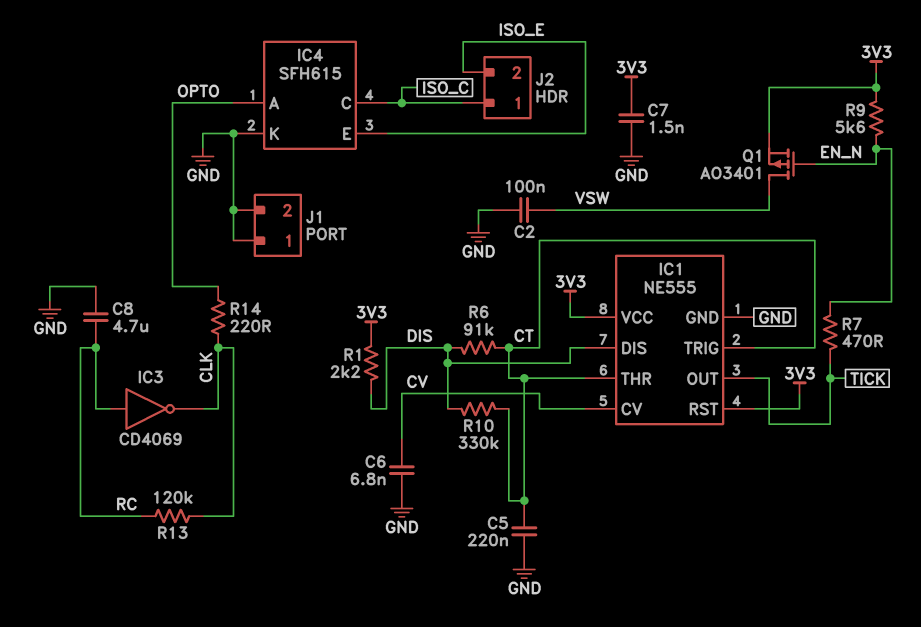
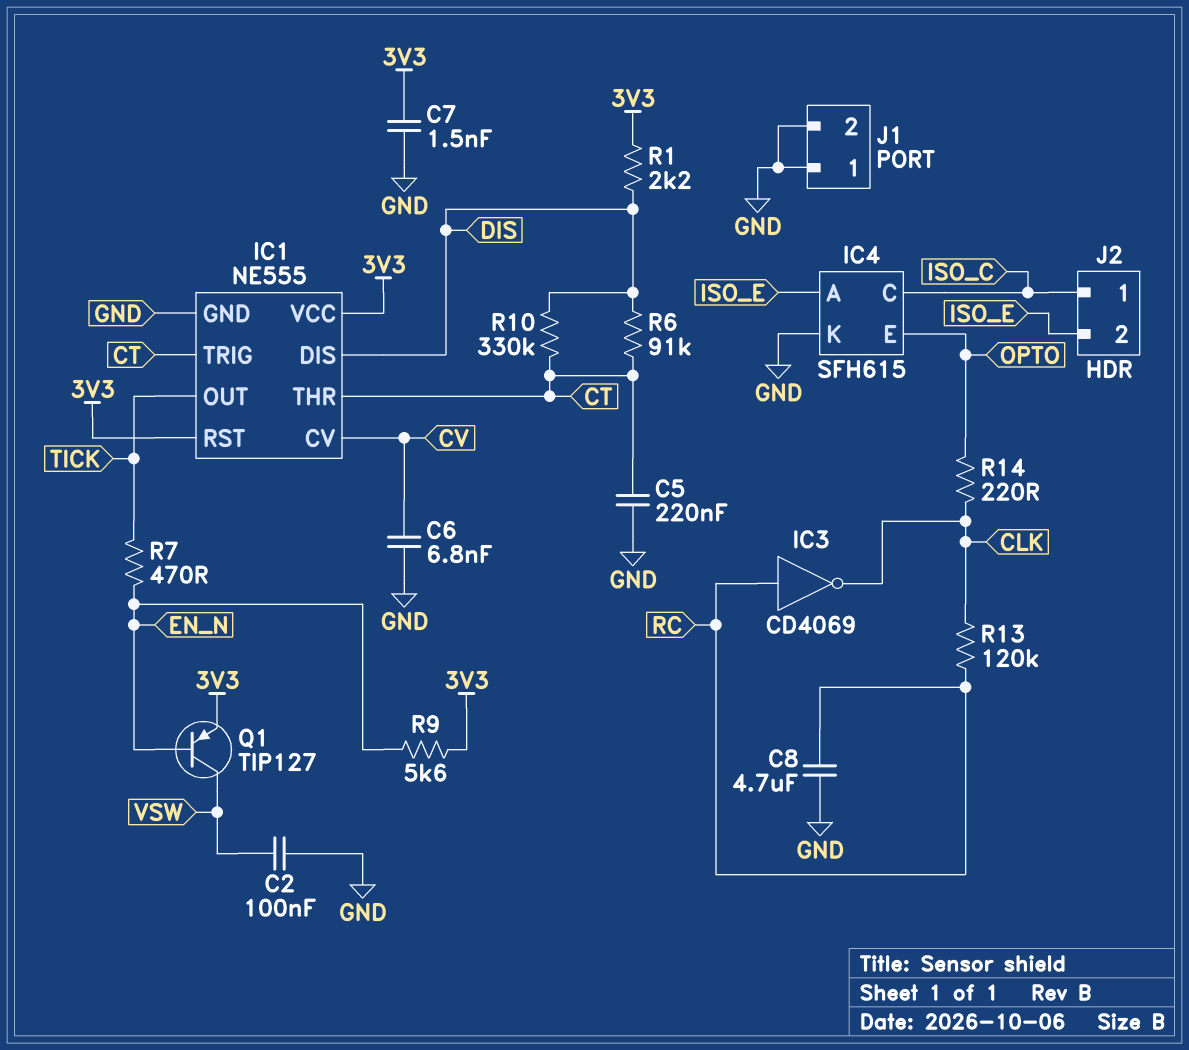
IC4 pin A: OPTO -> ISO_E
IC4 pin E: ISO_E -> OPTO
Q1: PMOS AO3401 (G EN_N, D VSW, S 3V3) -> PNP TIP127 (B EN_N, C VSW, E 3V3)

